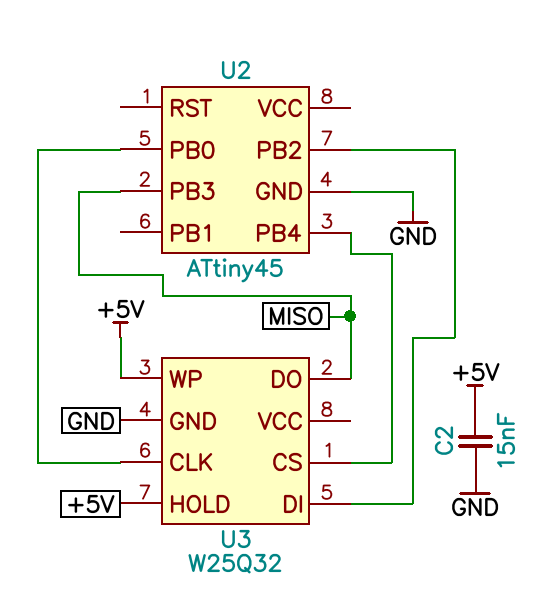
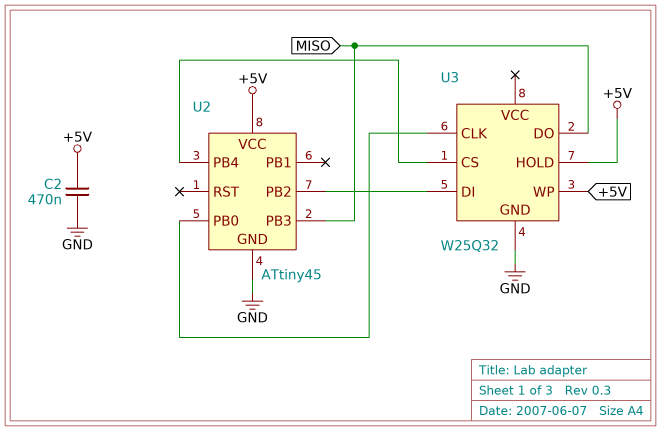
C2: 15nF (+5V, GND) -> 470nF (+5V, GND)
U2 pin VCC: none -> +5V

